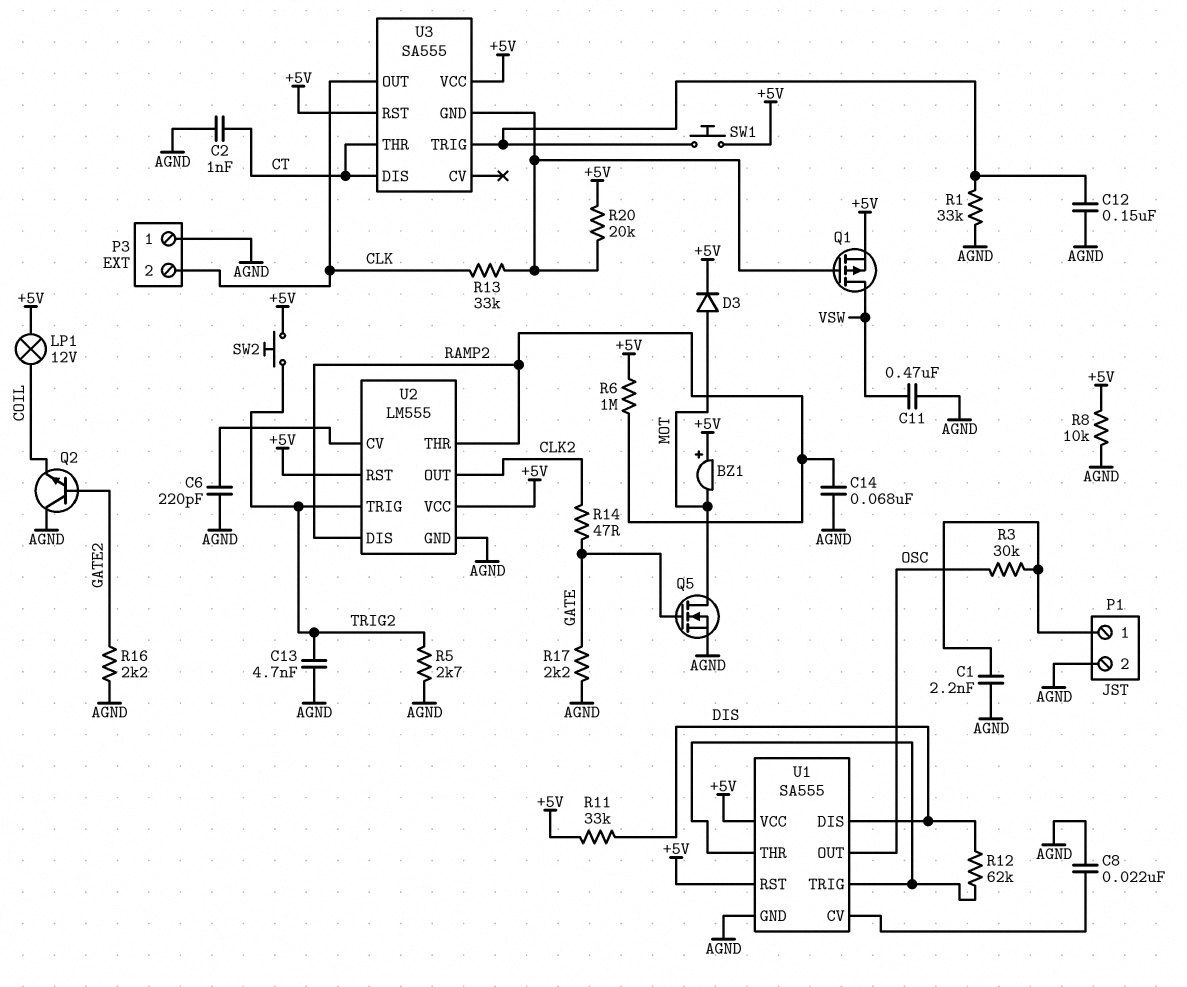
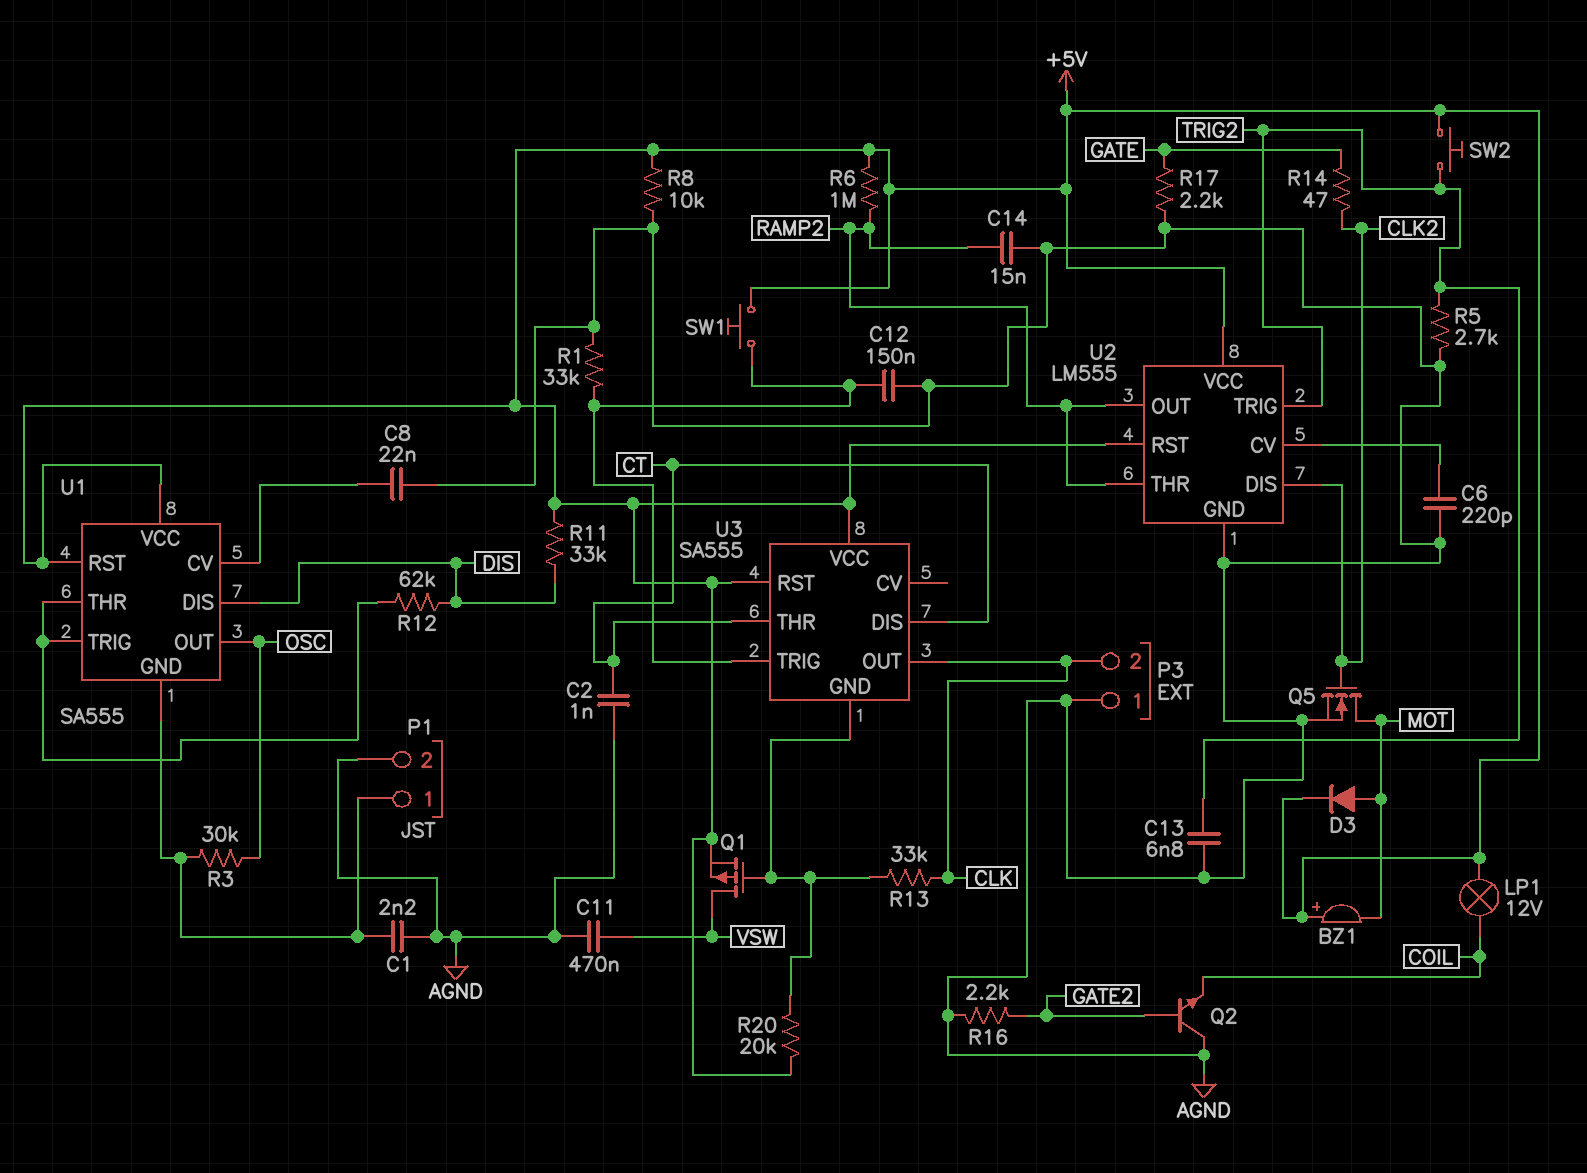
C13: 4.7nF (AGND, TRIG2) -> 6.8nF (AGND, TRIG2)
C14: 68nF (AGND, RAMP2) -> 15nF (AGND, RAMP2)
Q5: NMOS (G GATE, D MOT, S AGND) -> NMOS (G CLK2, D MOT, S AGND)
U1 pin GND: AGND -> P1/1
U2 pin DIS: RAMP2 -> CLK2
U2 pin OUT: CLK2 -> RAMP2

